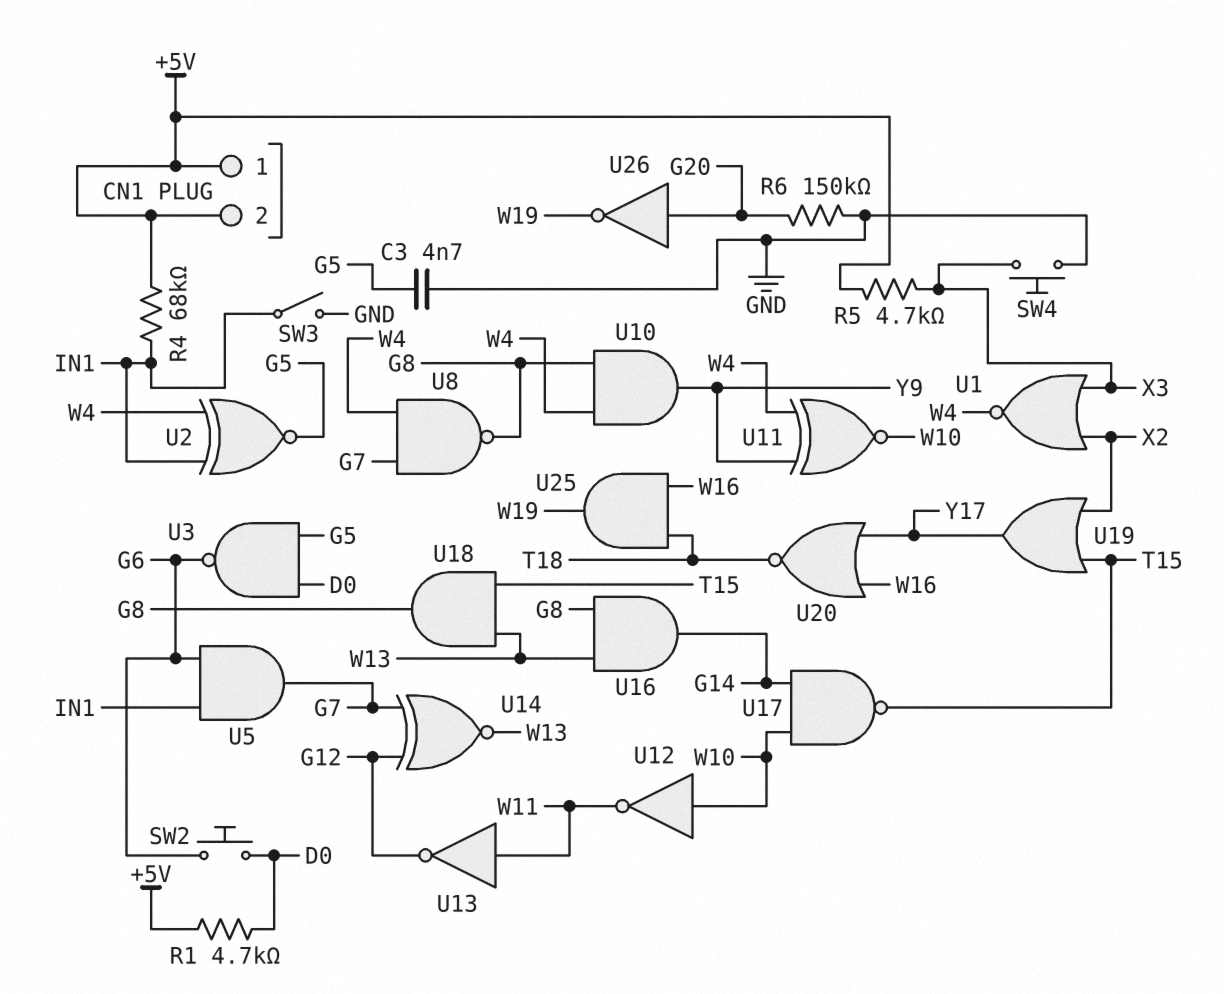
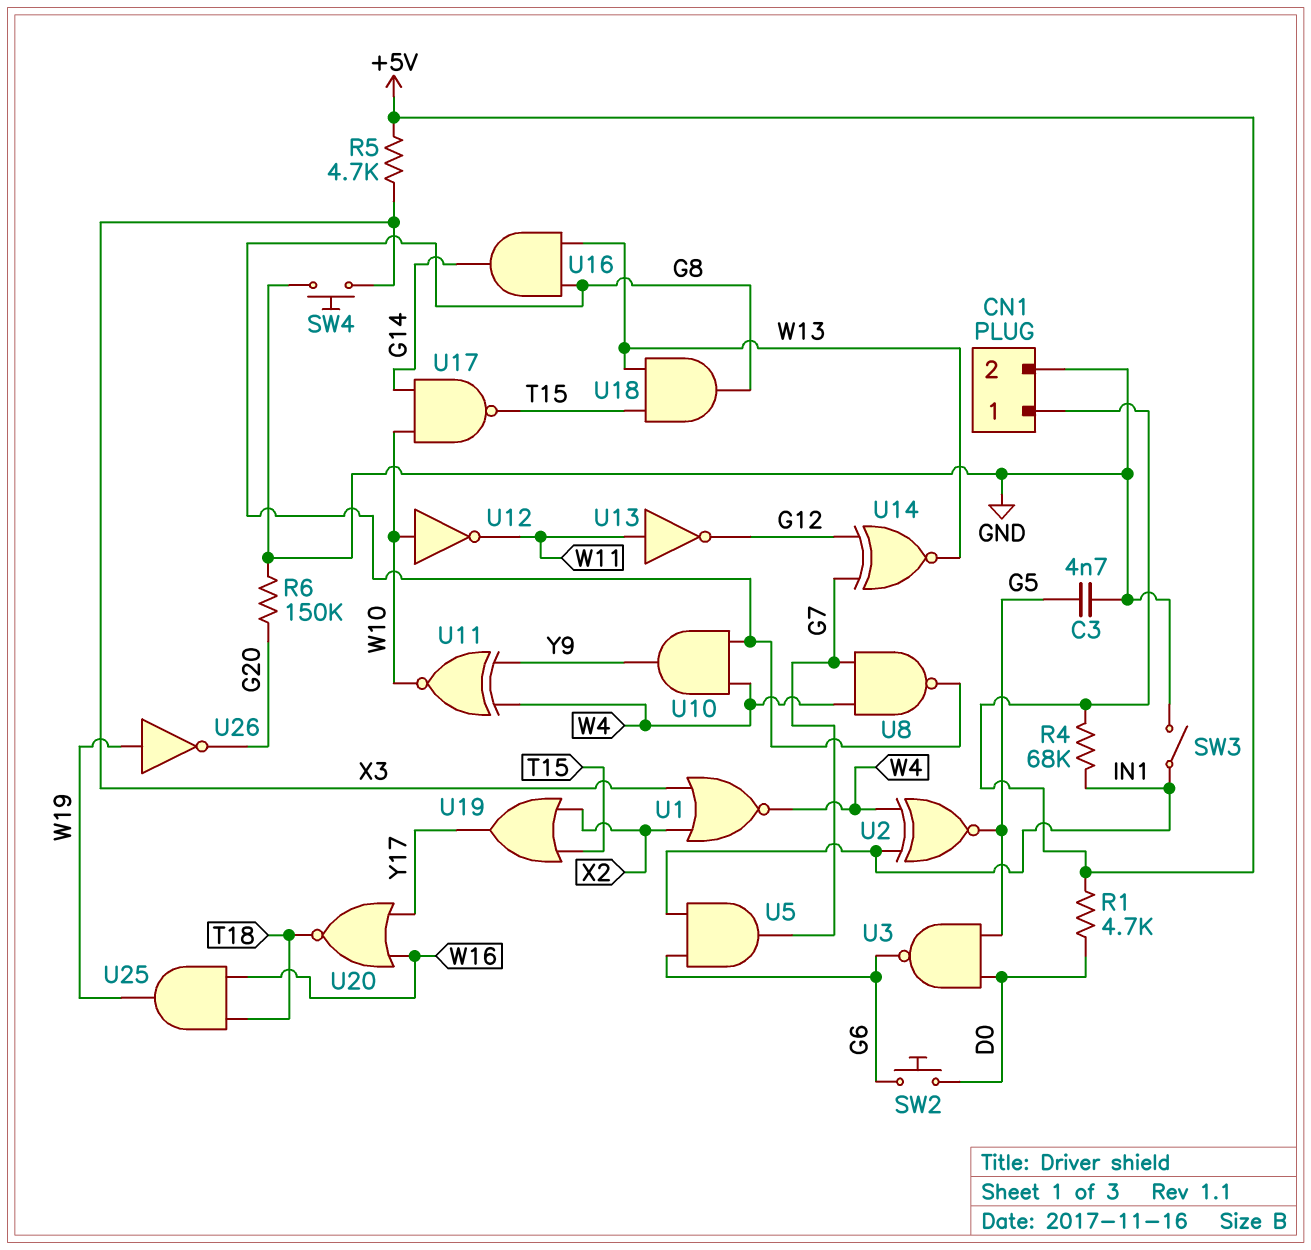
CN1 pin 2: +5V -> GND
U26: NOT (in G20, out W19) -> NOT (in W19, out G20)

